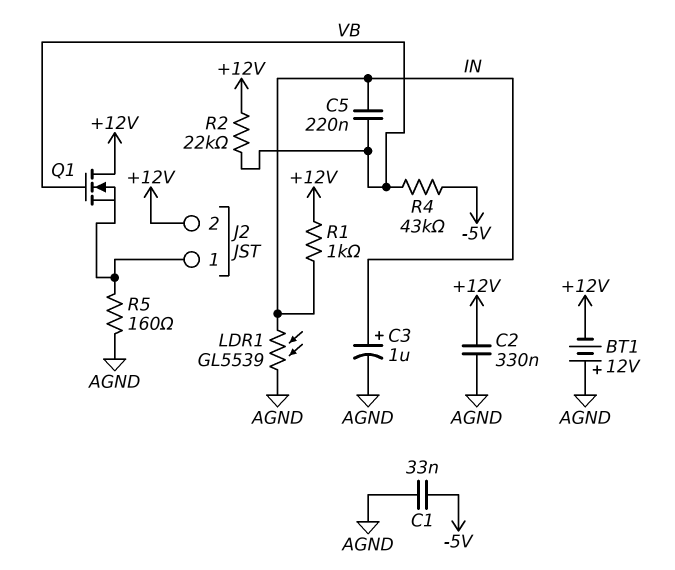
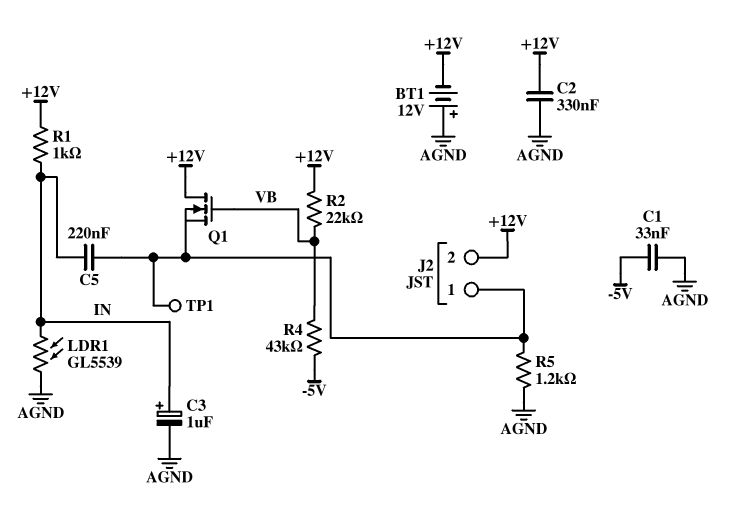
C5: 220nF (IN, VB) -> 220nF (IN, J2/1)
R5: 160 (AGND, J2/1) -> 1.2k (AGND, J2/1)
TP1: none -> test point (J2/1)

